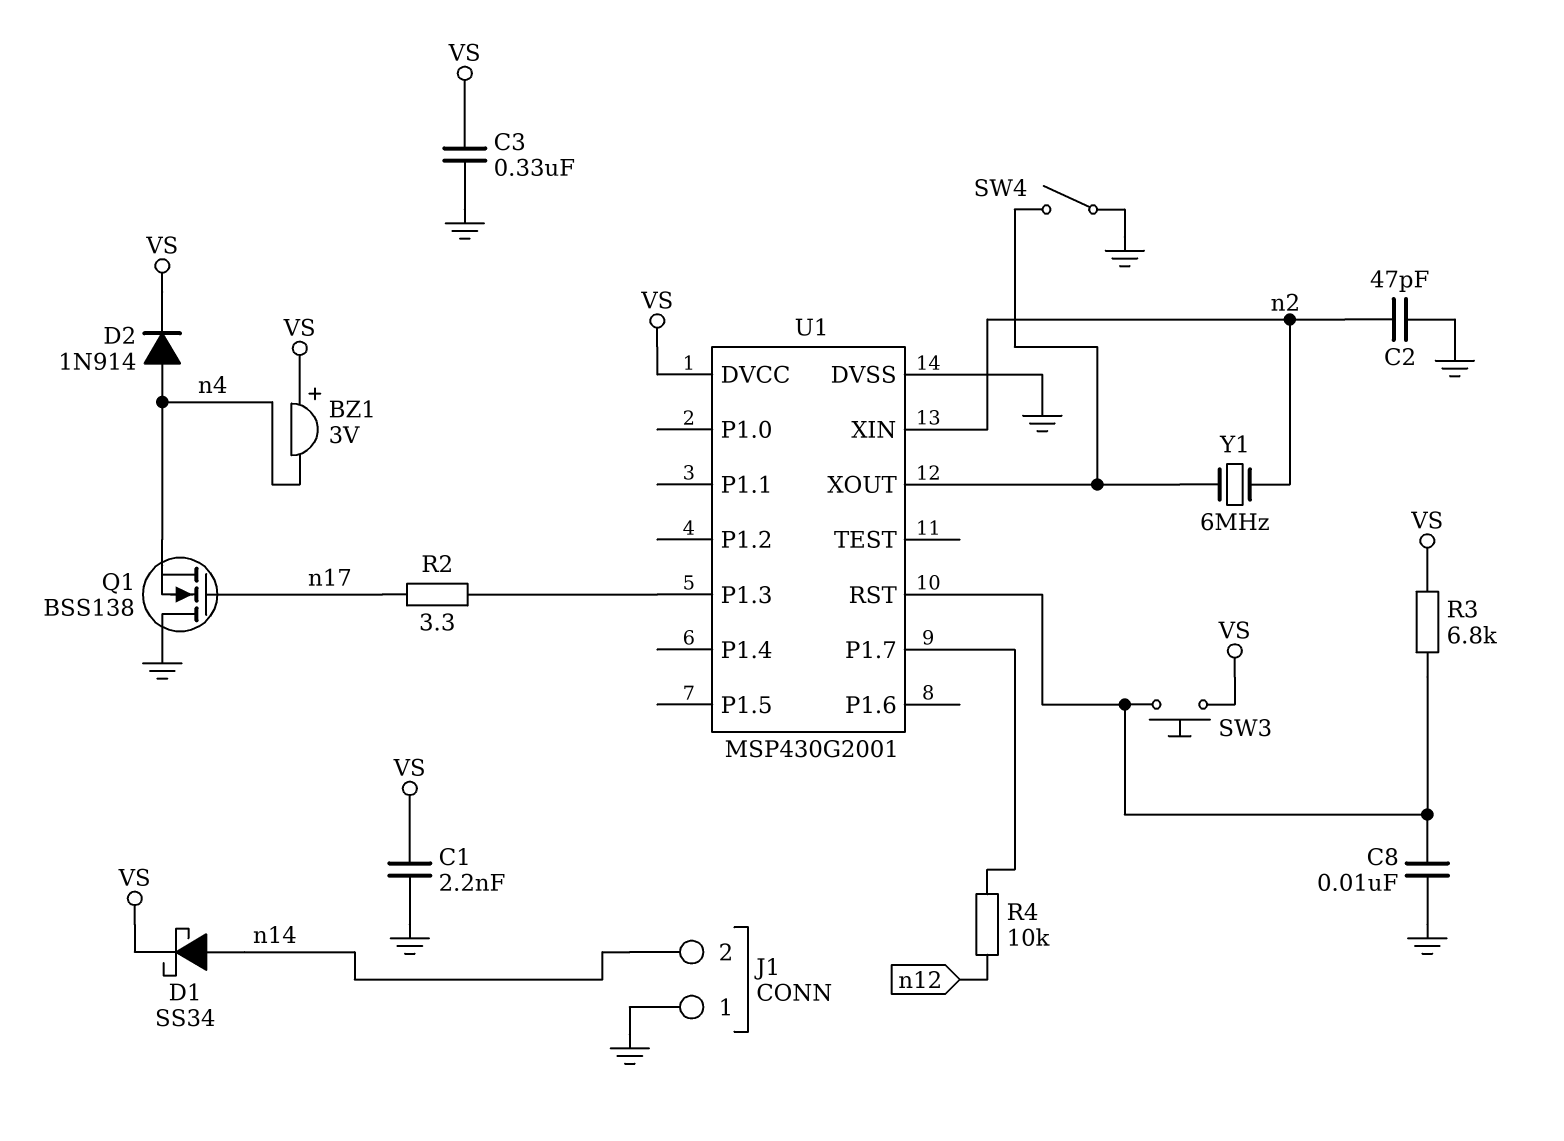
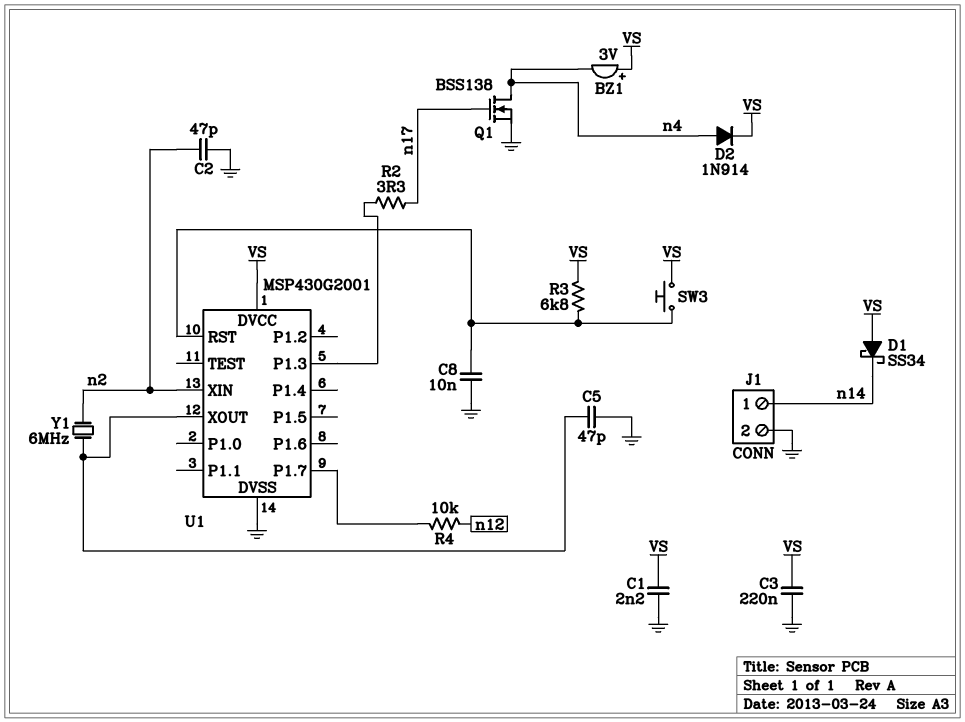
C3: 330nF (GND, VS) -> 220nF (GND, VS)
C5: none -> 47pF (GND, U1/XOUT)
D1: schottky SS34 (A n14, K VS) -> schottky SS34 (A VS, K n14)
J1 pin 1: GND -> n14
J1 pin 2: n14 -> GND
Q1: NMOS BSS138 (G n17, D GND, S n4) -> NMOS BSS138 (G n17, D n4, S GND)
SW4: switch (GND, U1/XOUT) -> none

